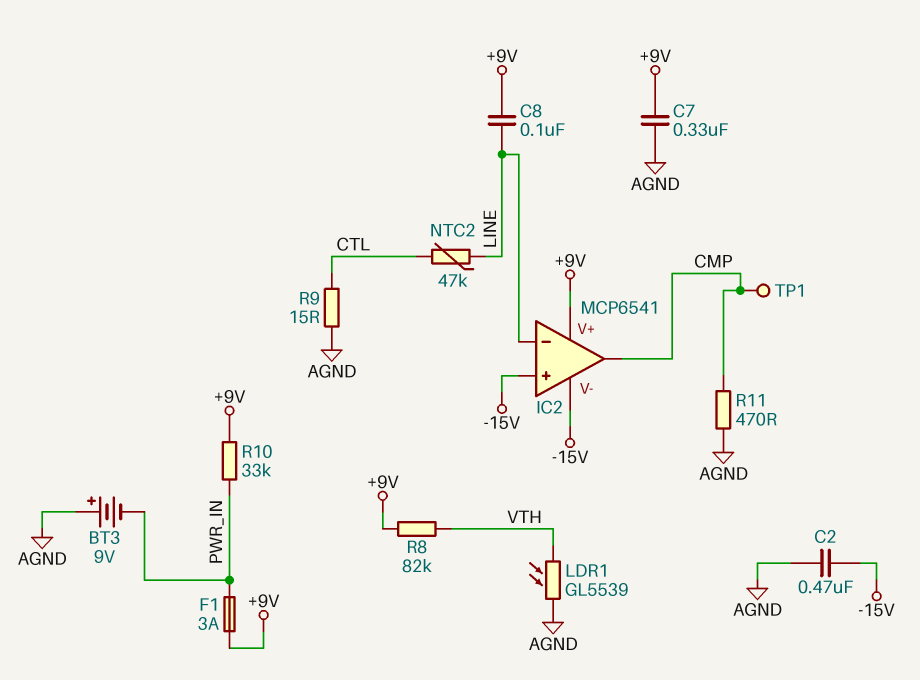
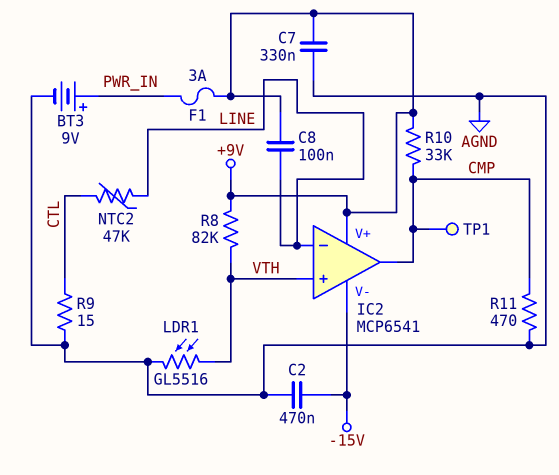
BT3: 9V (plus AGND, minus PWR_IN) -> 9V (plus PWR_IN, minus AGND)
IC2 pin in+: -15V -> VTH
LDR1: GL5539 (AGND, VTH) -> GL5516 (AGND, VTH)
R10: 33k (+9V, PWR_IN) -> 33k (+9V, CMP)

